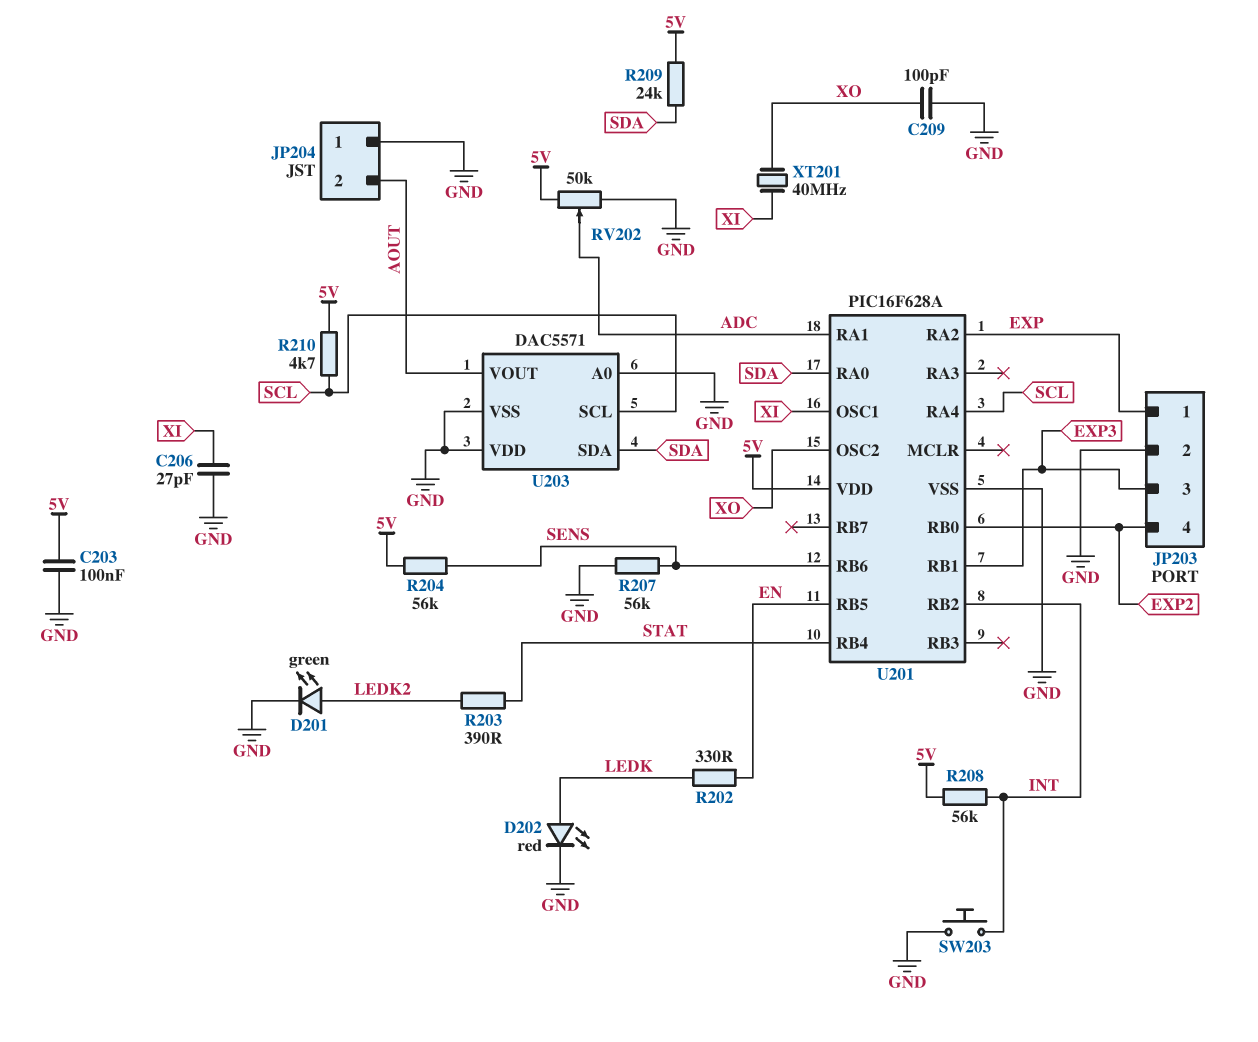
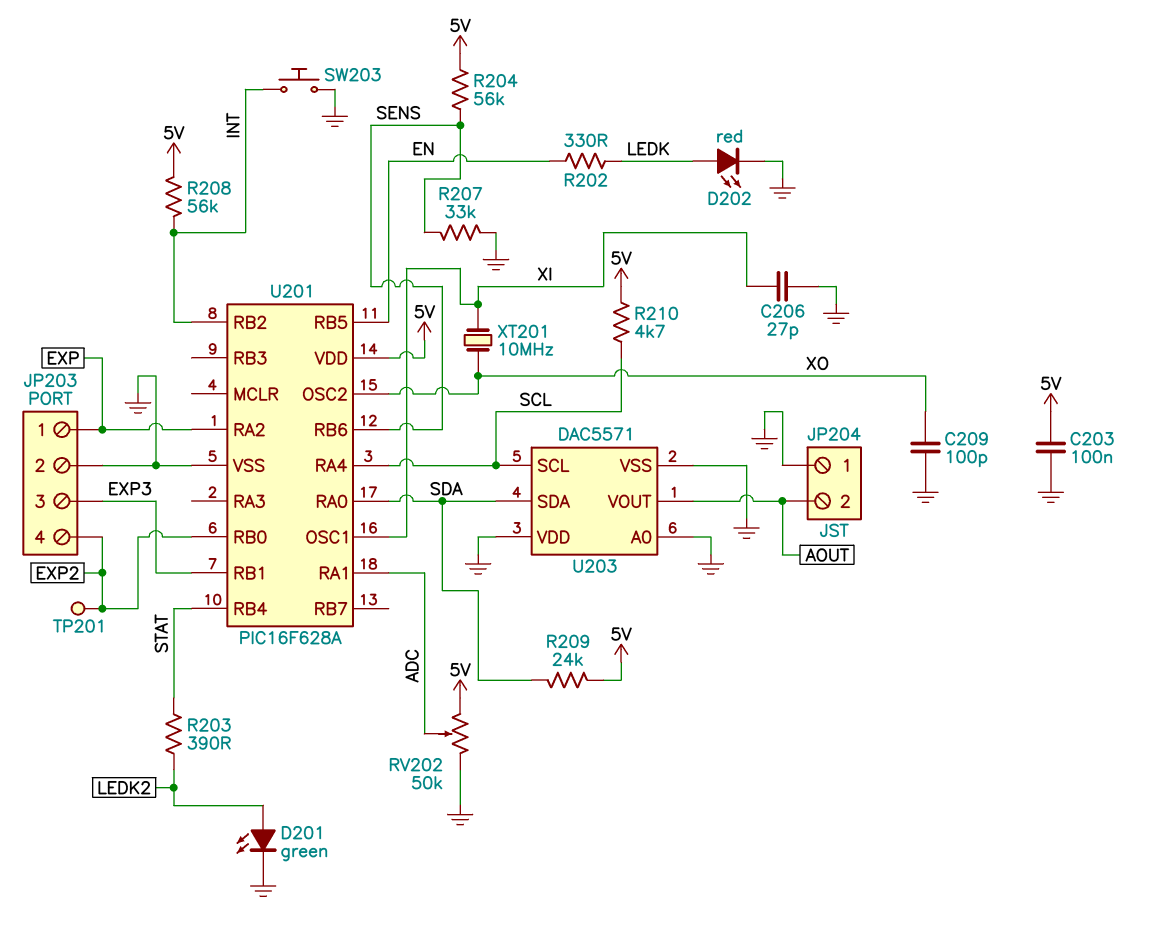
R207: 56k (GND, SENS) -> 33k (GND, SENS)
TP201: none -> test point (EXP2)
XT201: 40MHz (XI, XO) -> 10MHz (XI, XO)

